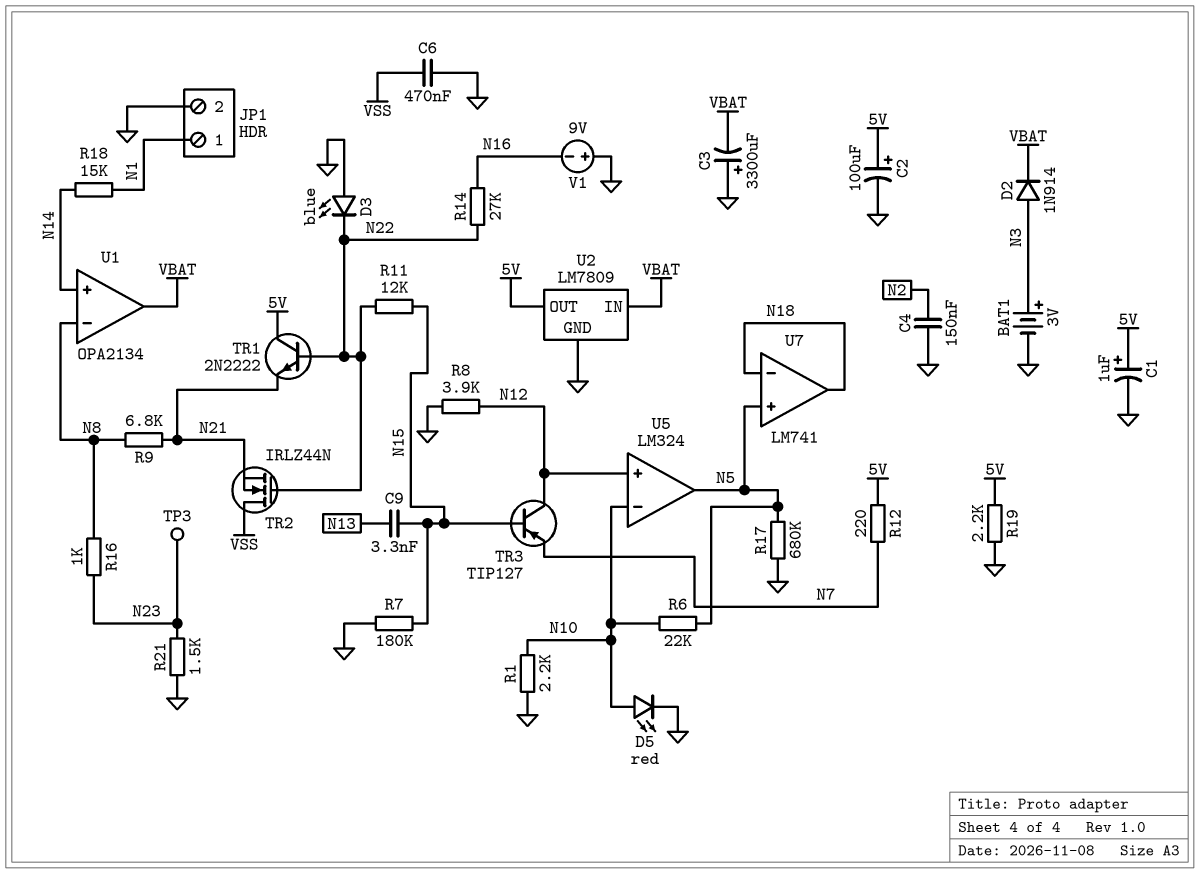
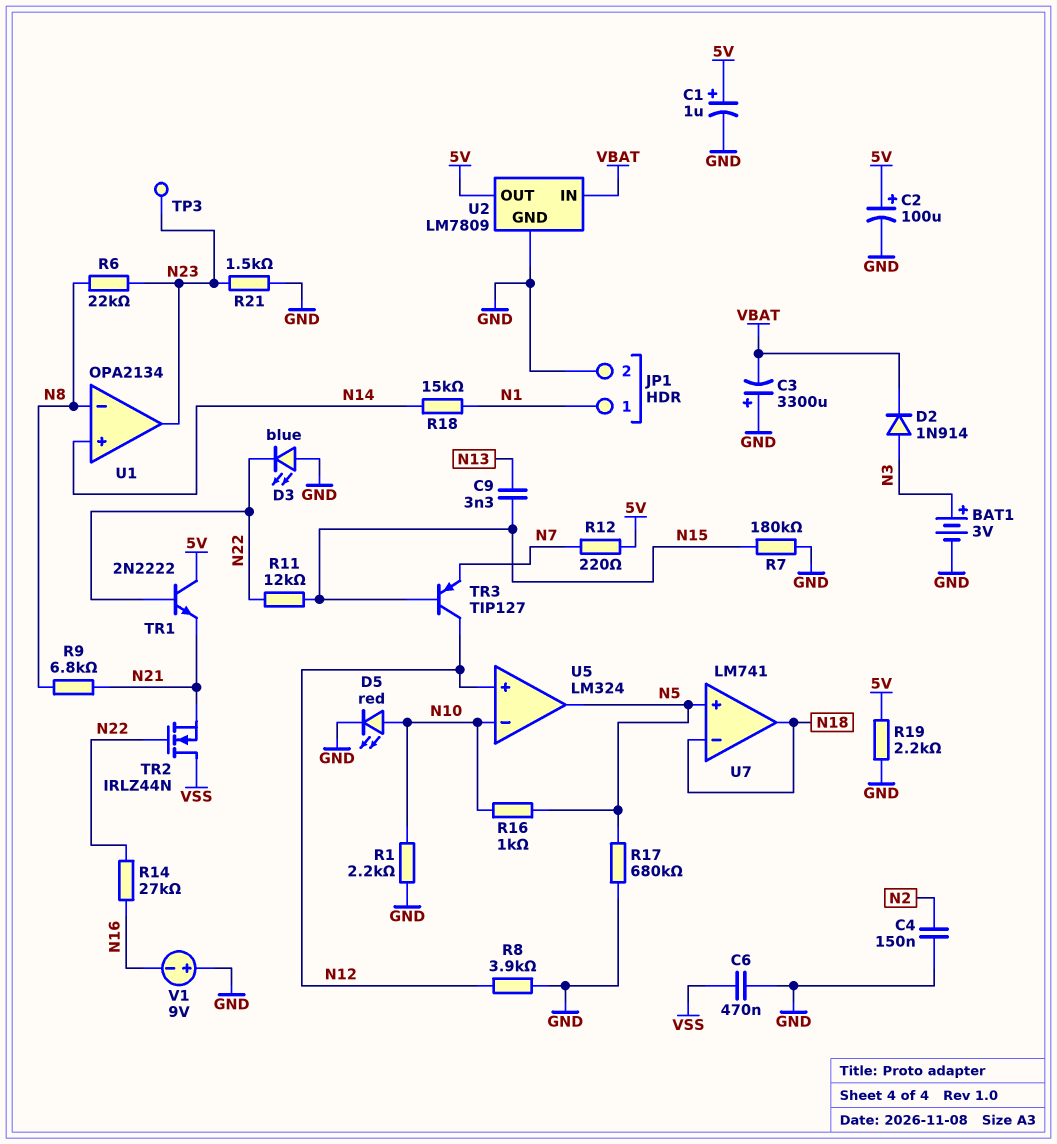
R6: 22k (N5, N10) -> 22k (N8, N23)
R16: 1k (N8, N23) -> 1k (N5, N10)
U1 pin out: VBAT -> N23

